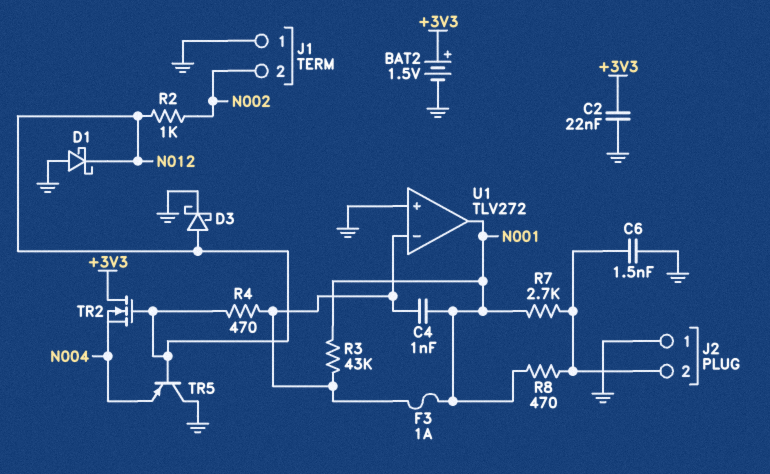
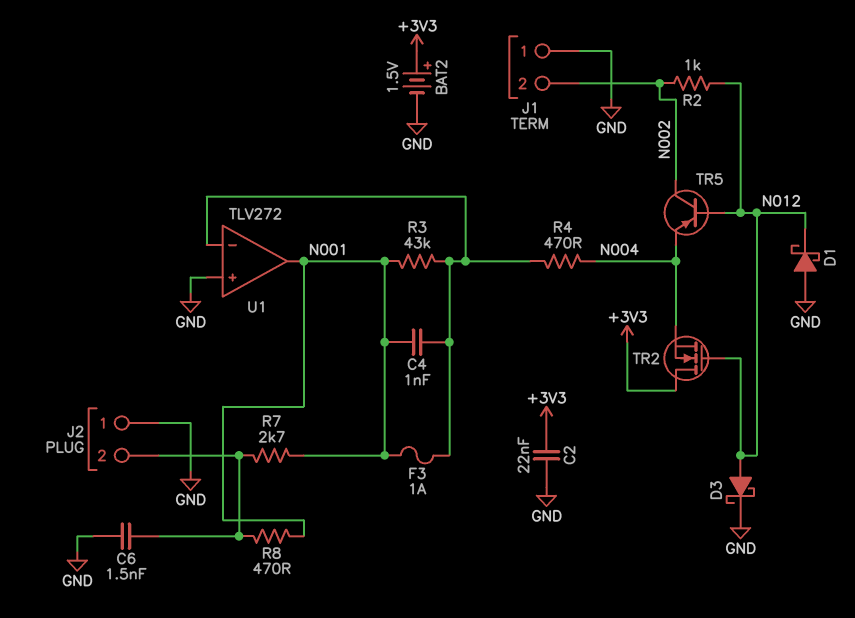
R4: 470 (N012, U1/in-) -> 470 (N004, U1/in-)
TR5: PNP (B N012, C GND, E N004) -> PNP (B N012, C N002, E N004)

